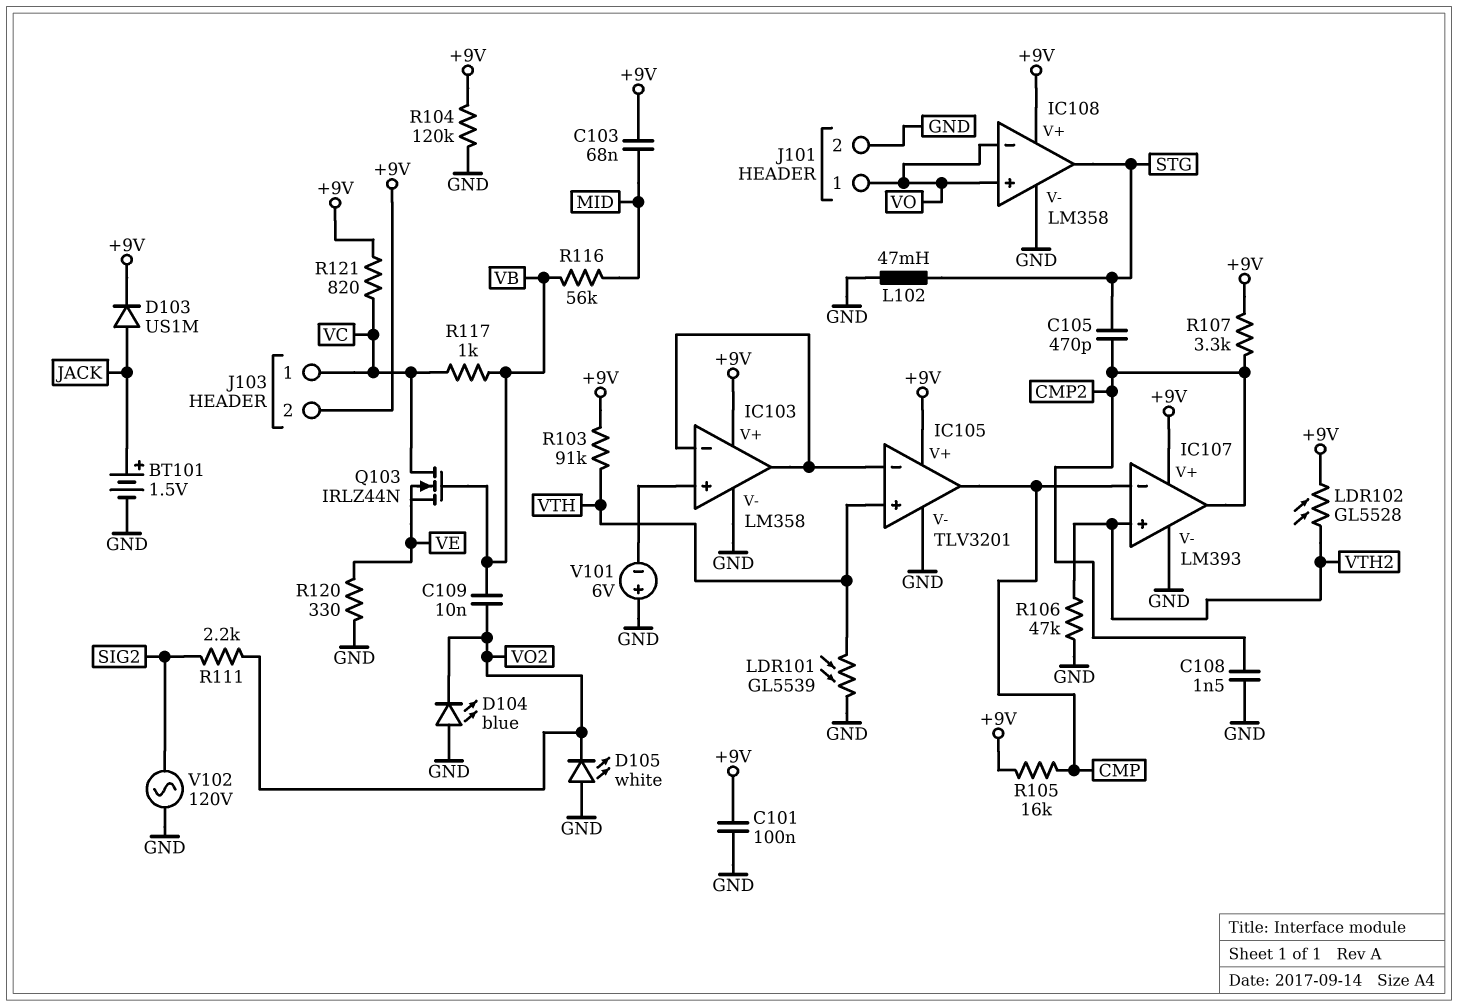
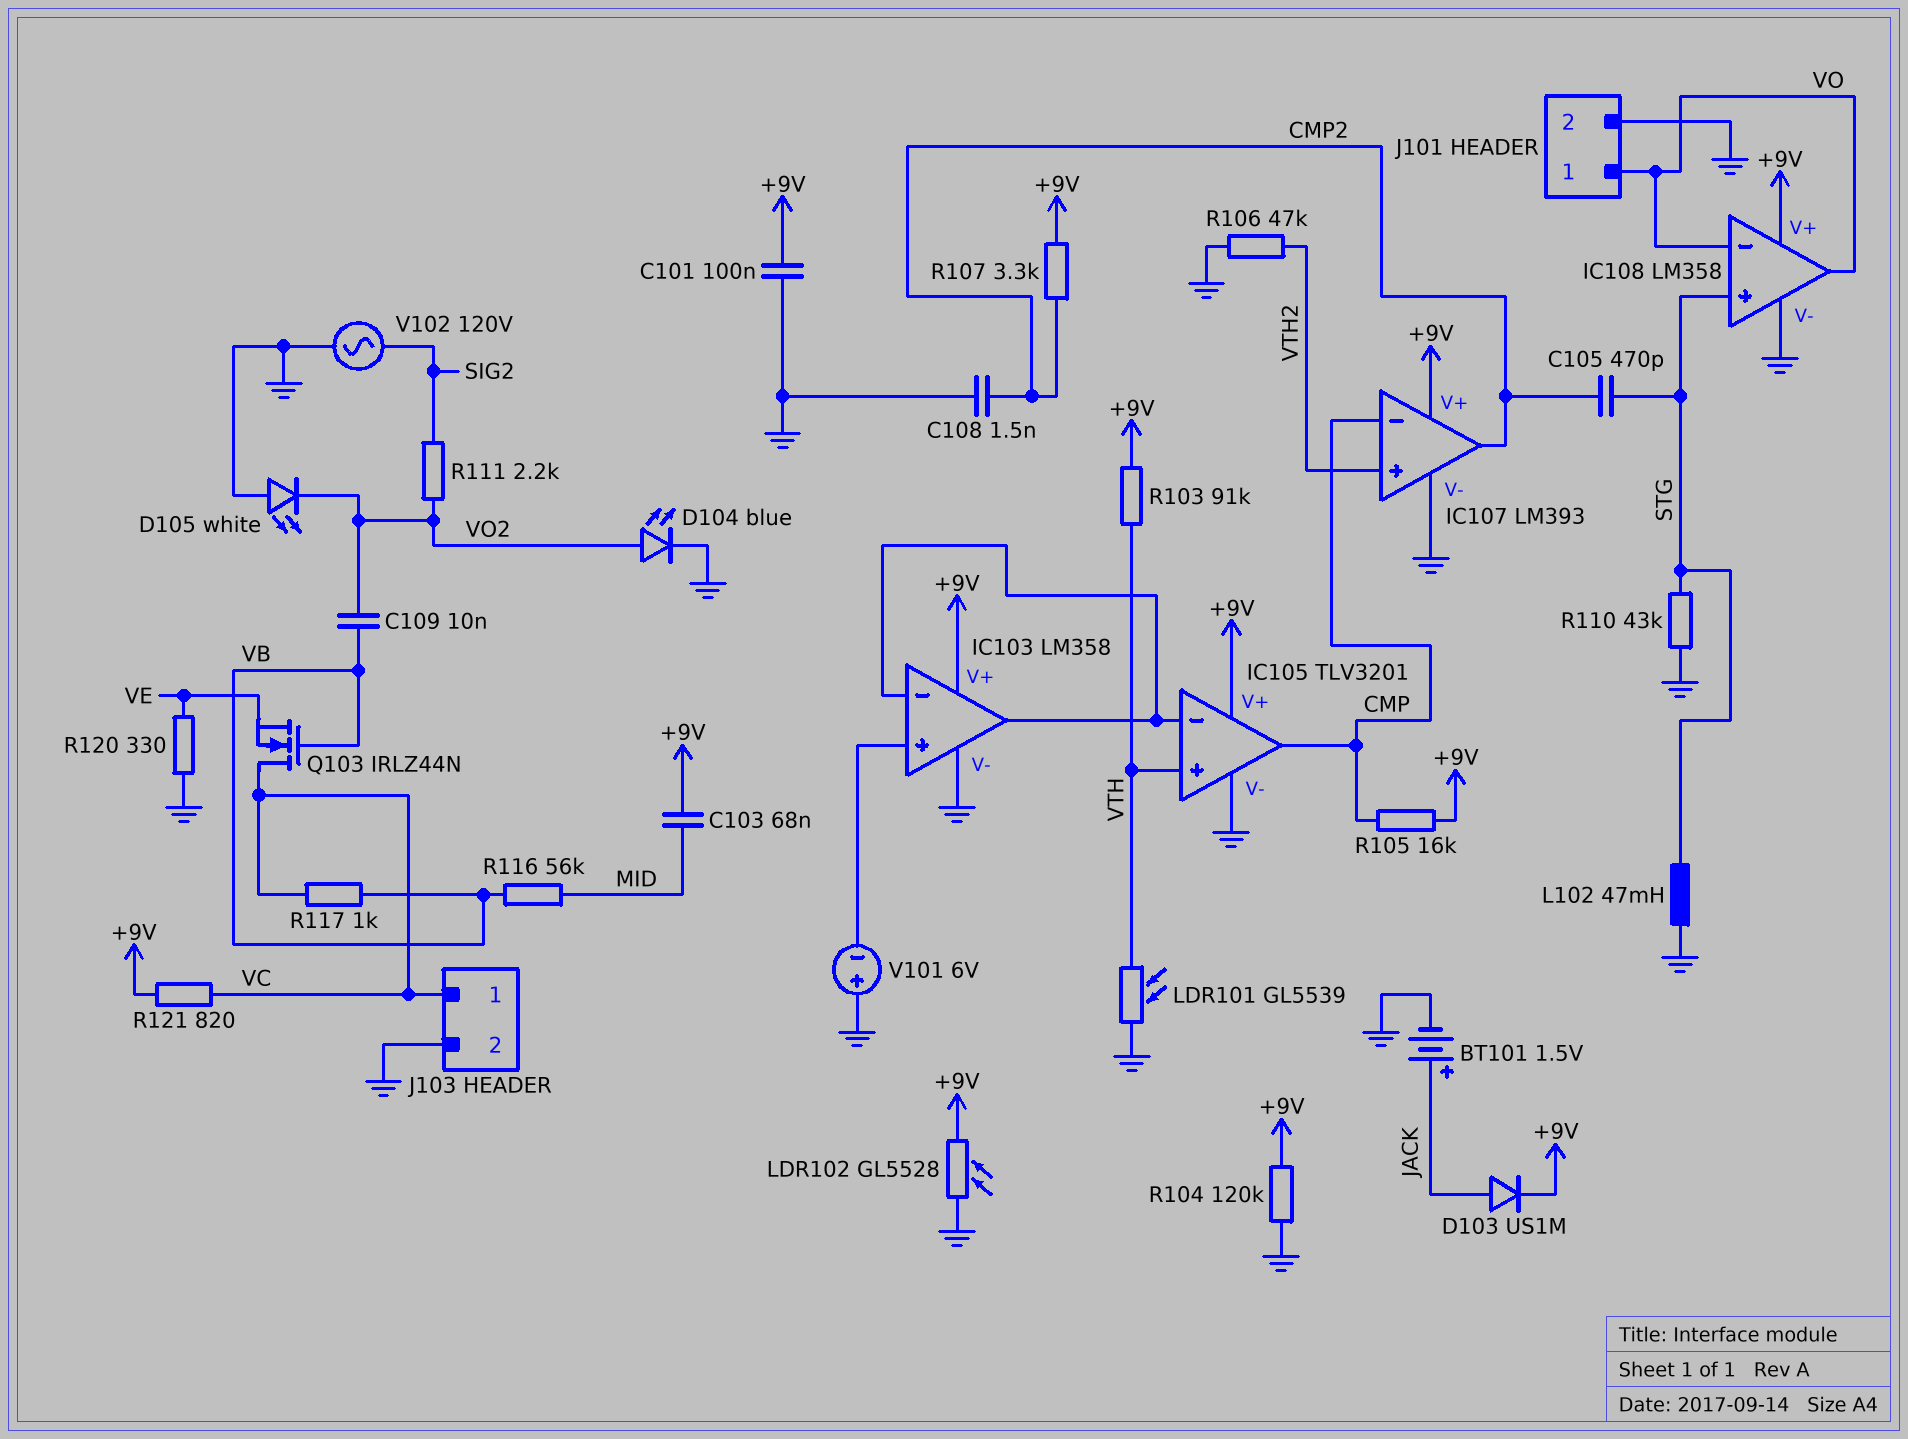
D104: LED blue (A GND, K VO2) -> LED blue (A VO2, K GND)
IC108 pin in+: VO -> STG
IC108 pin out: STG -> VO
J103 pin 2: +9V -> GND
LDR102: GL5528 (+9V, VTH2) -> GL5528 (+9V, GND)
R110: none -> 43k (GND, STG)

